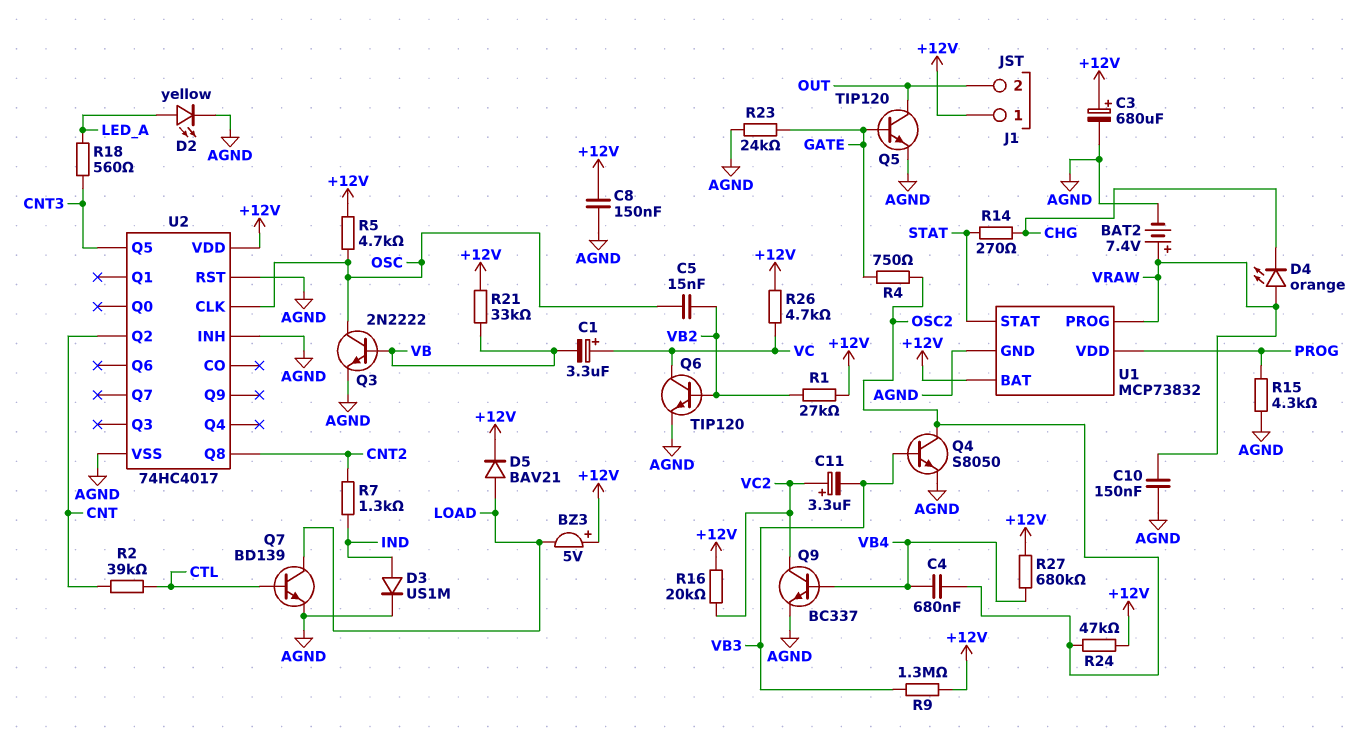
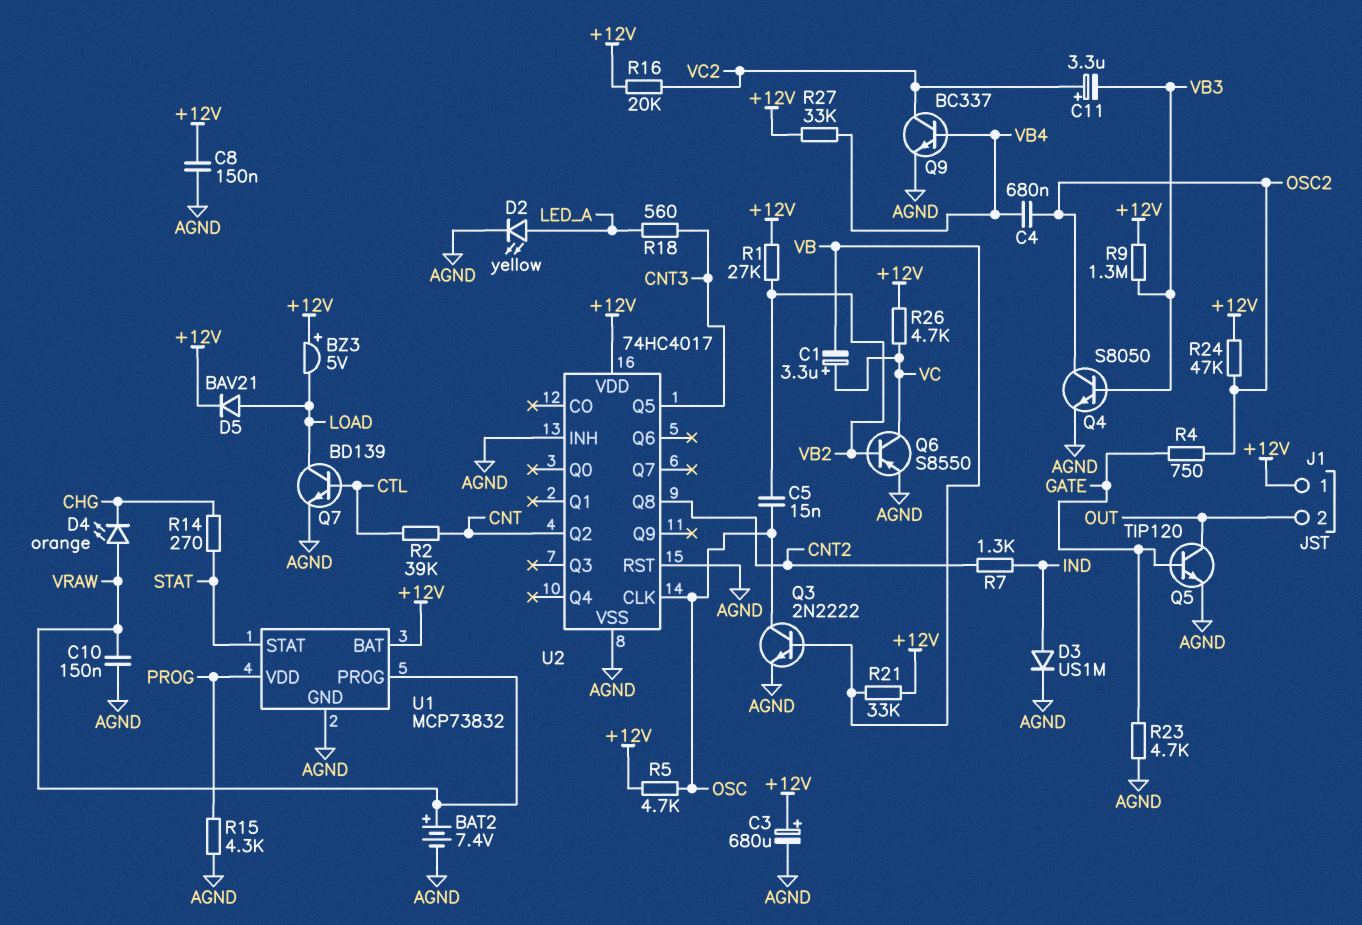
Q6: NPN TIP120 (B VB2, C VC, E AGND) -> PNP S8550 (B VB2, C VC, E AGND)
R23: 24k (AGND, GATE) -> 4.7k (AGND, GATE)
R27: 680k (+12V, VB4) -> 33k (+12V, VB4)

